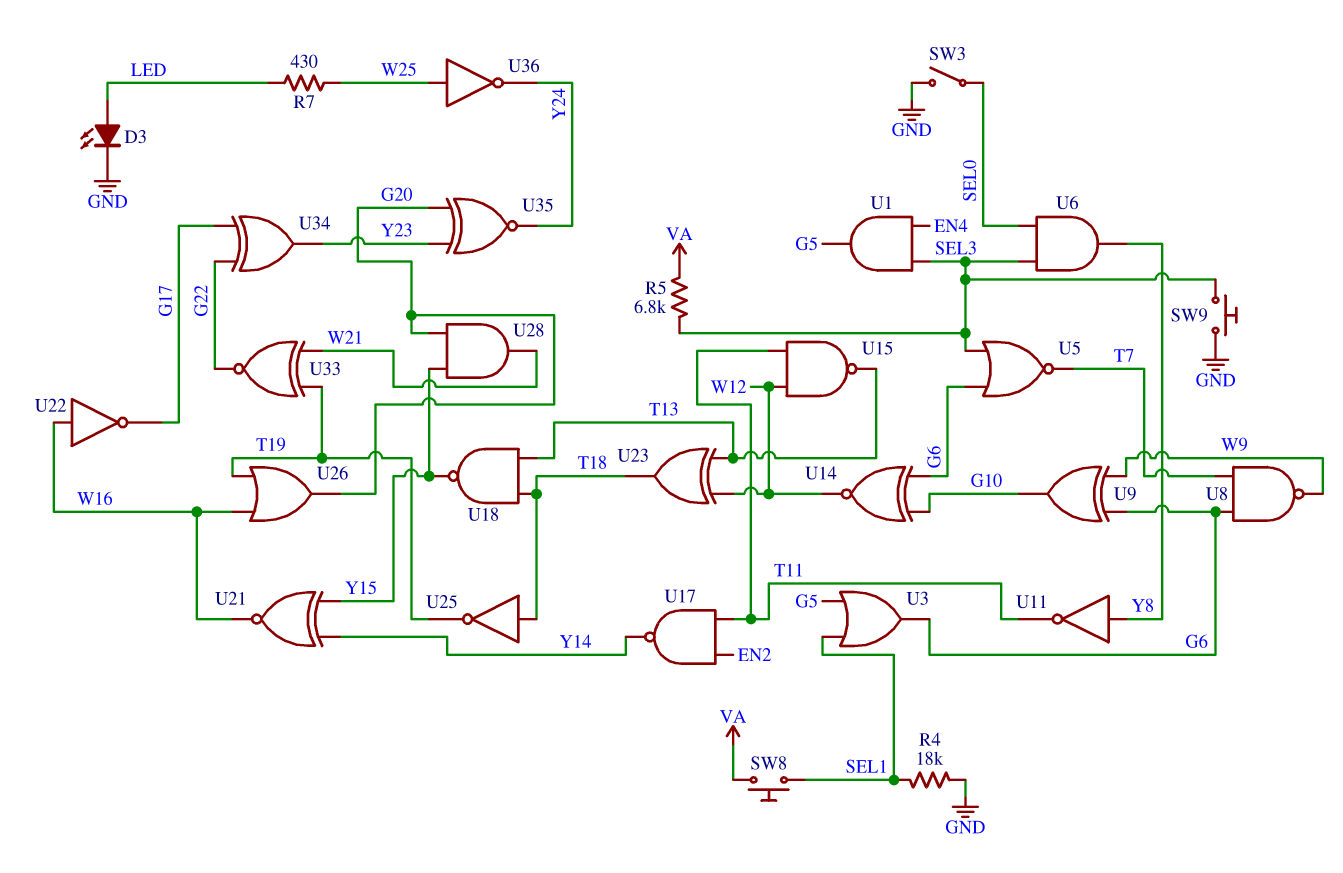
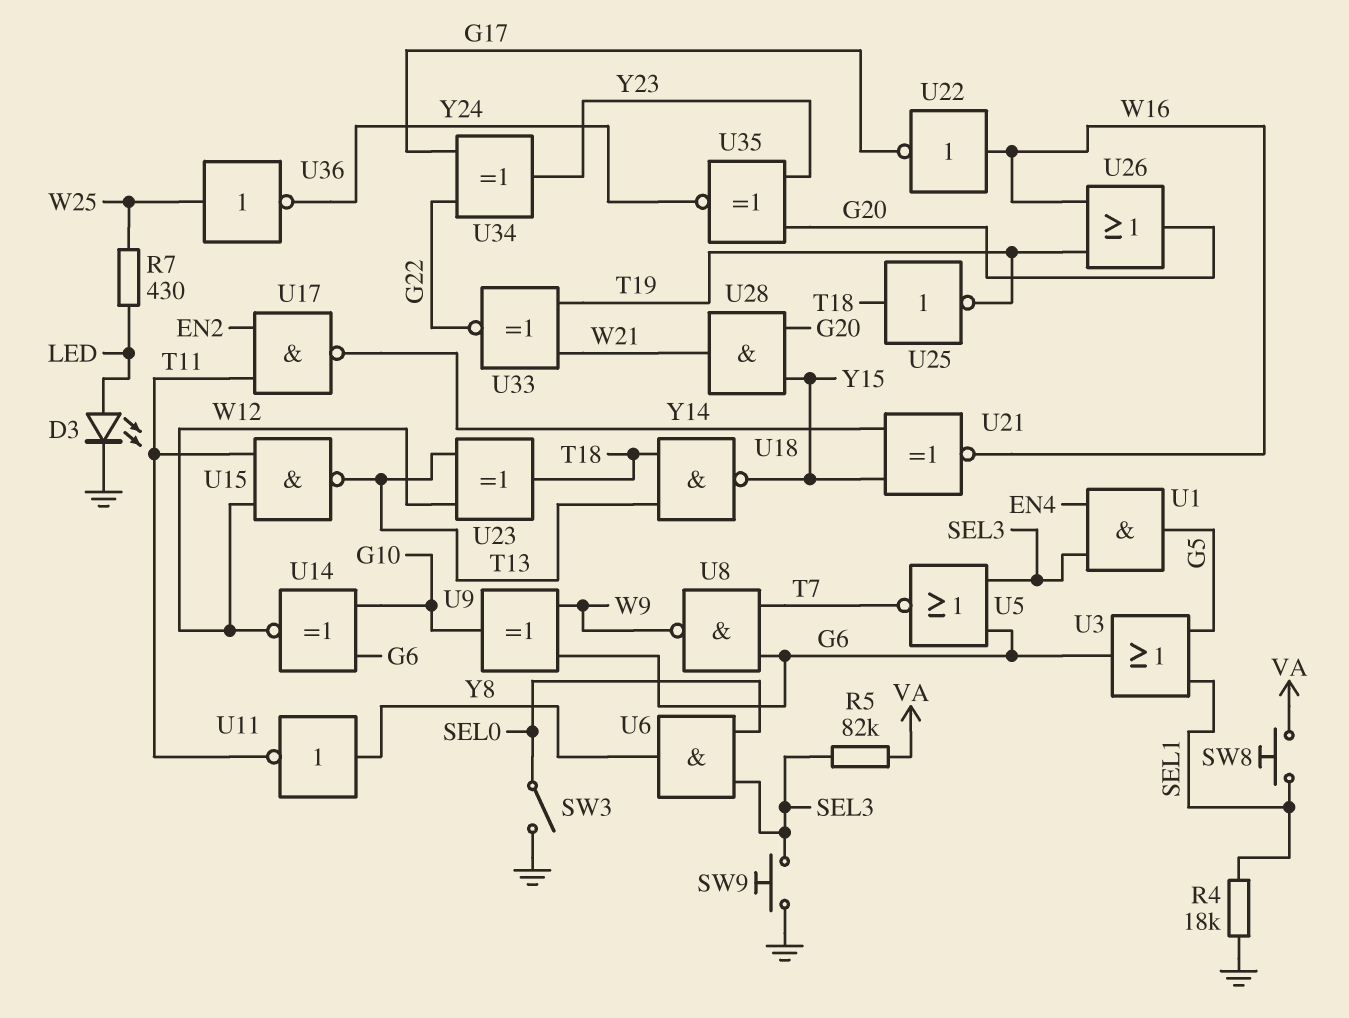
R5: 6.8k (SEL3, VA) -> 82k (SEL3, VA)

